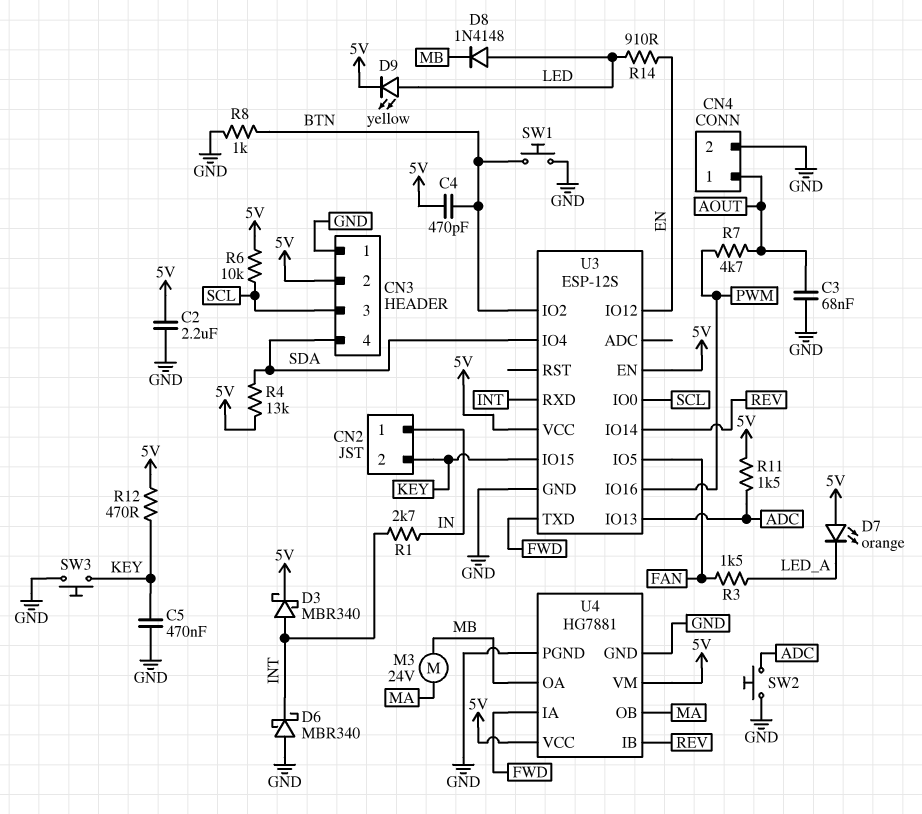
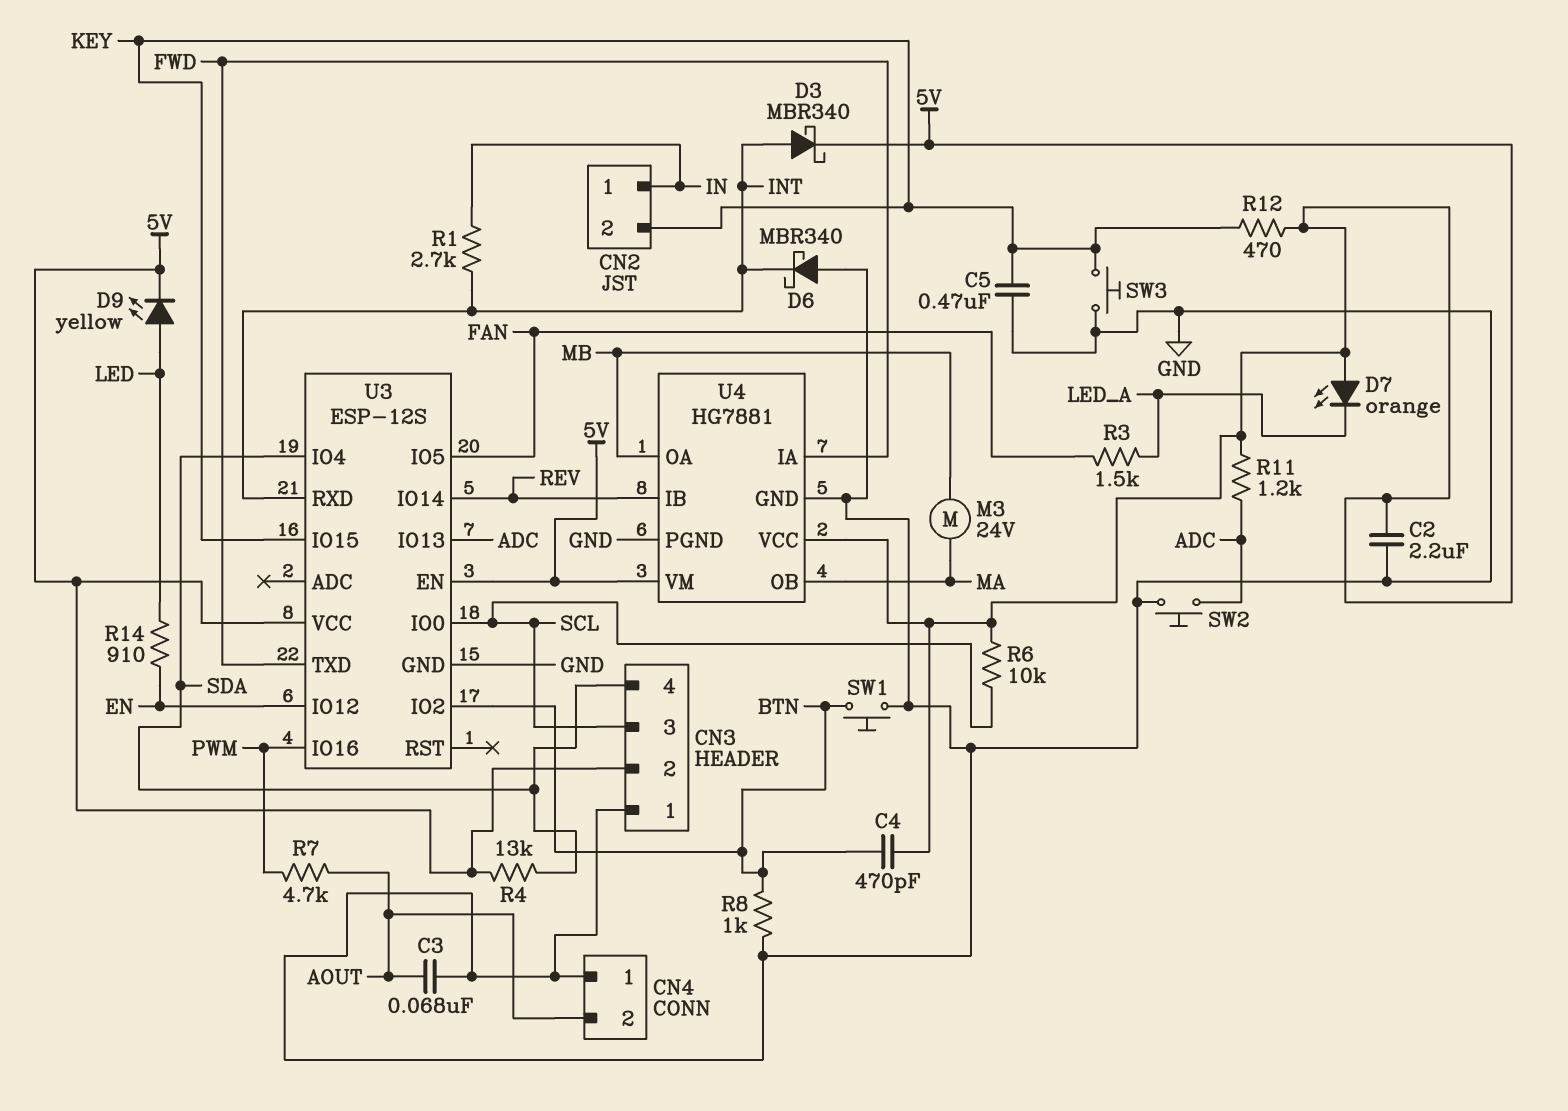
CN4 pin 1: AOUT -> GND
CN4 pin 2: GND -> AOUT
D8: diode 1N4148 (A LED, K MB) -> none
R11: 1.5k (5V, ADC) -> 1.2k (5V, ADC)

